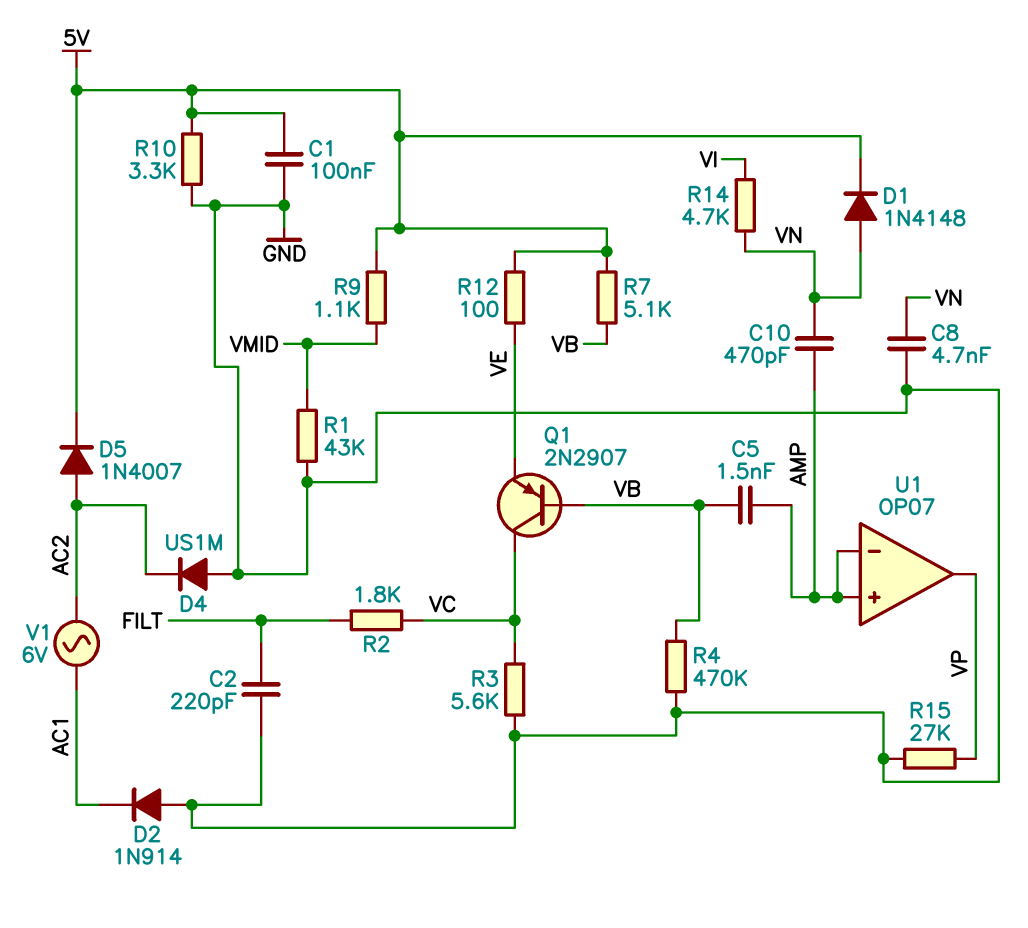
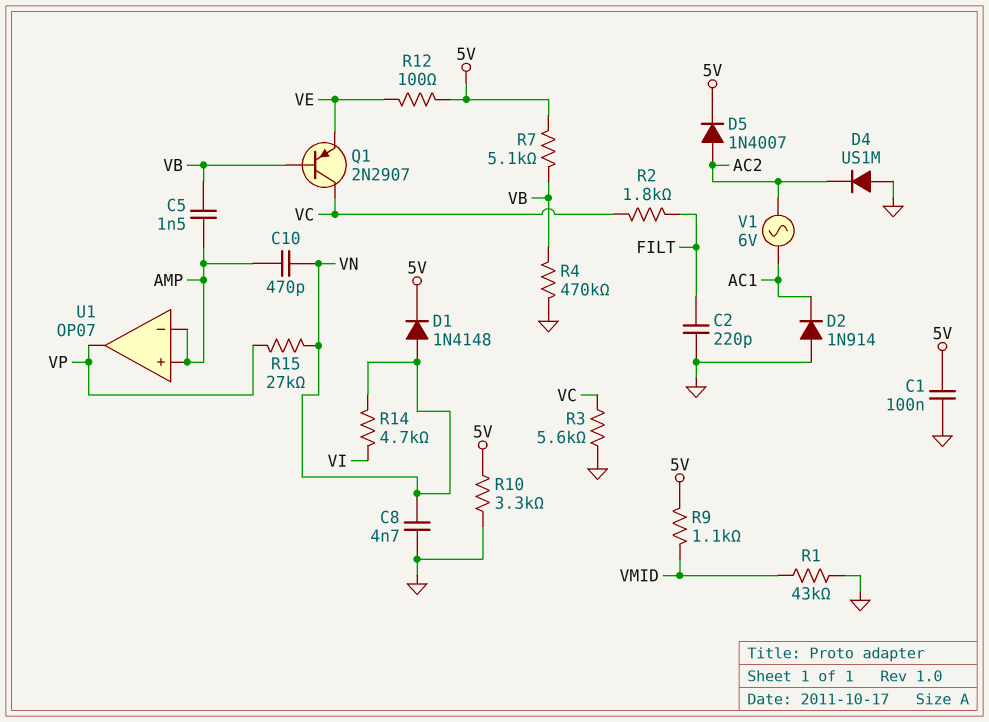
R15: 27k (GND, VP) -> 27k (VN, VP)

